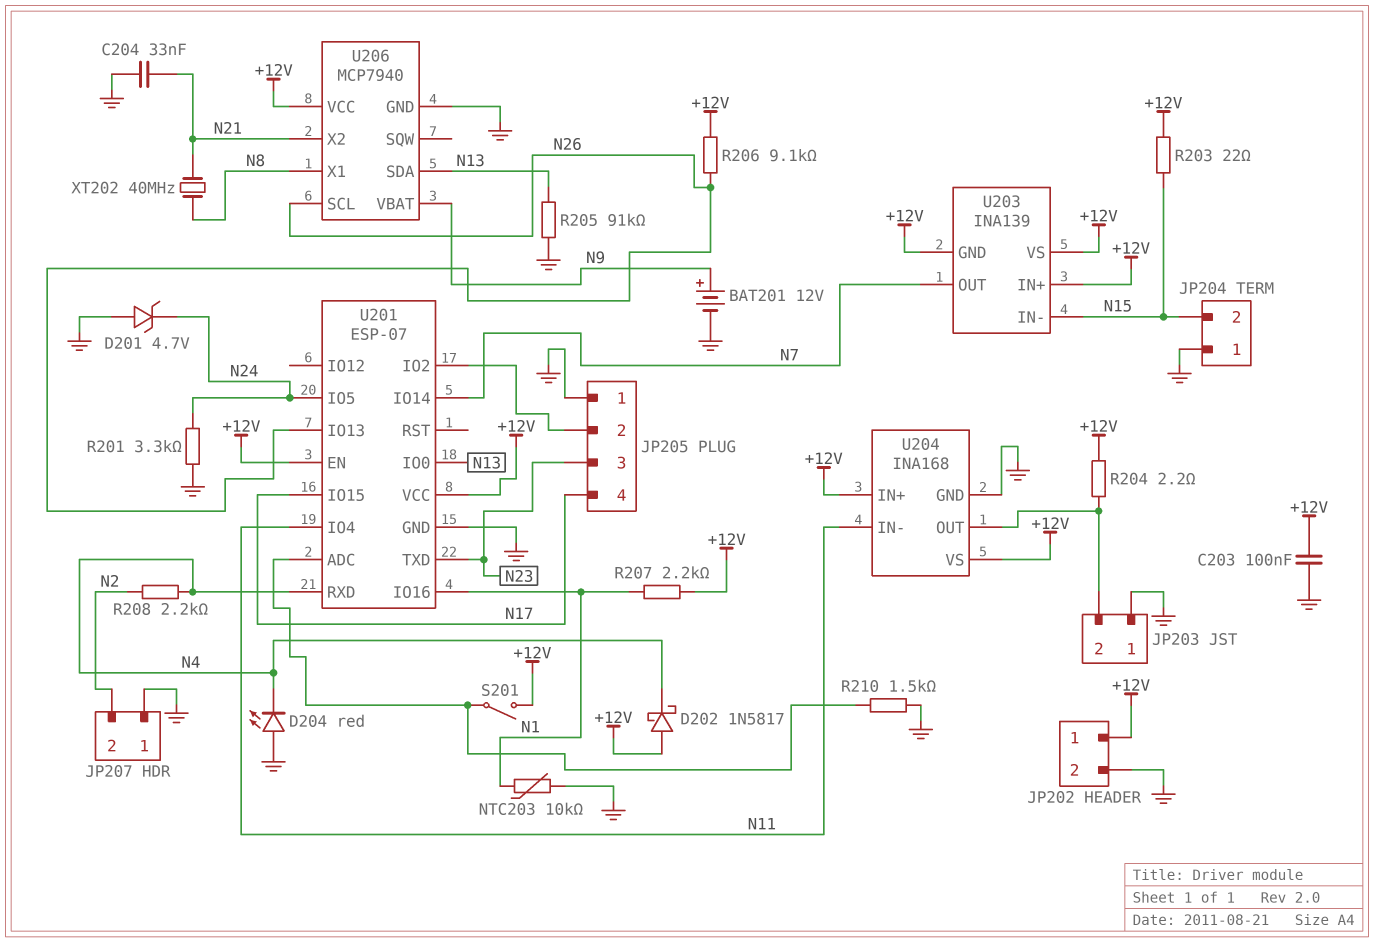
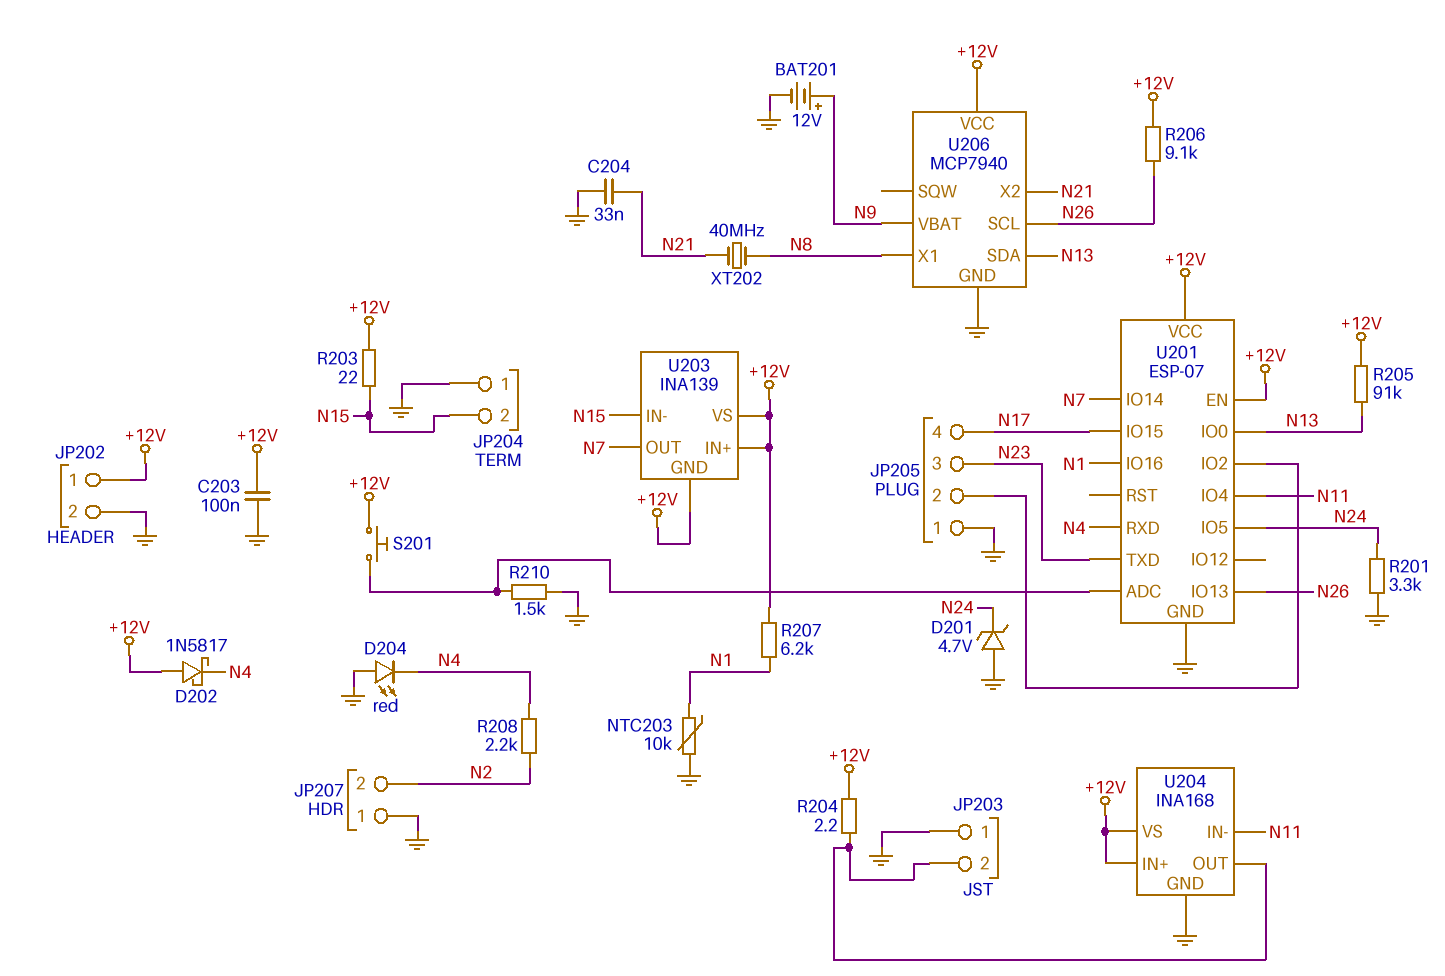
R205: 91k (GND, N13) -> 91k (+12V, N13)
R207: 2.2k (+12V, N1) -> 6.2k (+12V, N1)
S201: switch (+12V, U201/ADC) -> button (+12V, U201/ADC)

